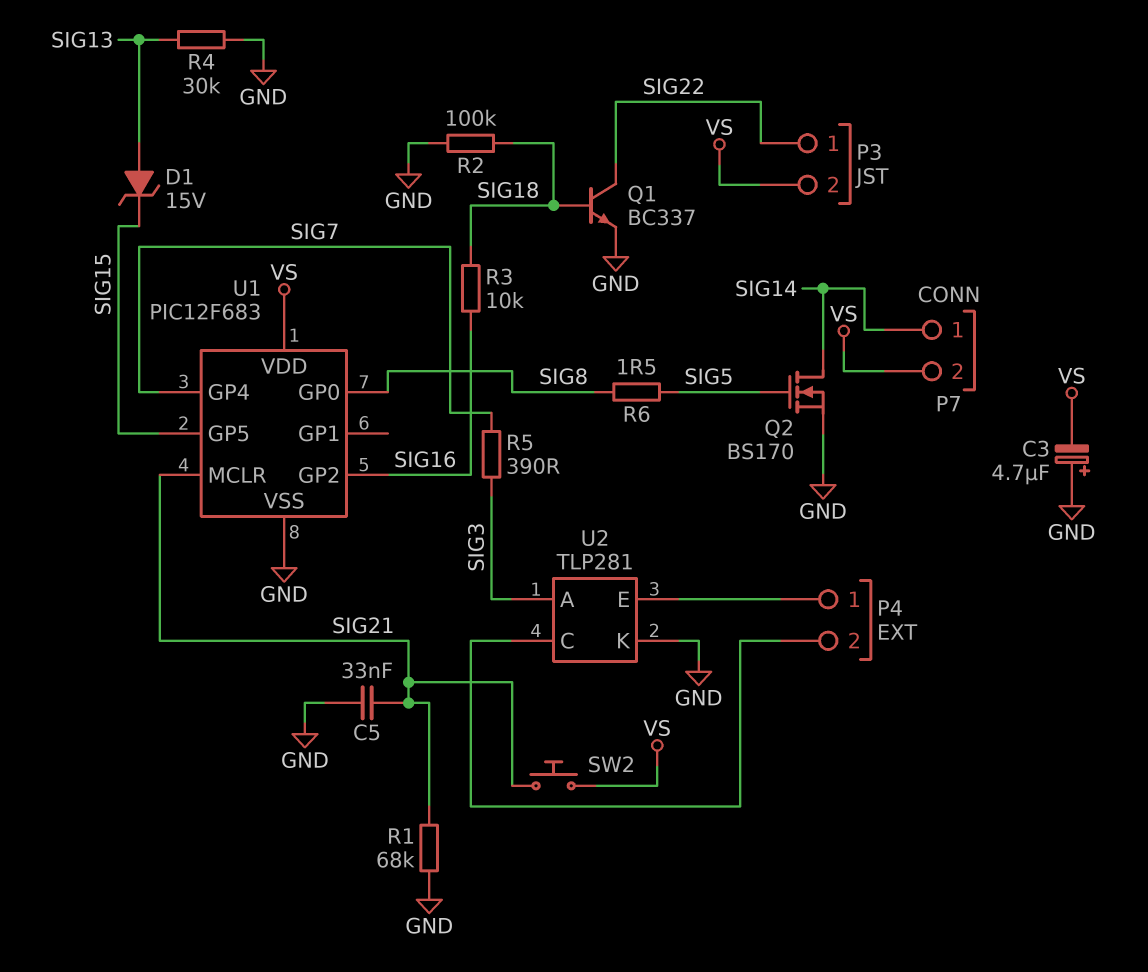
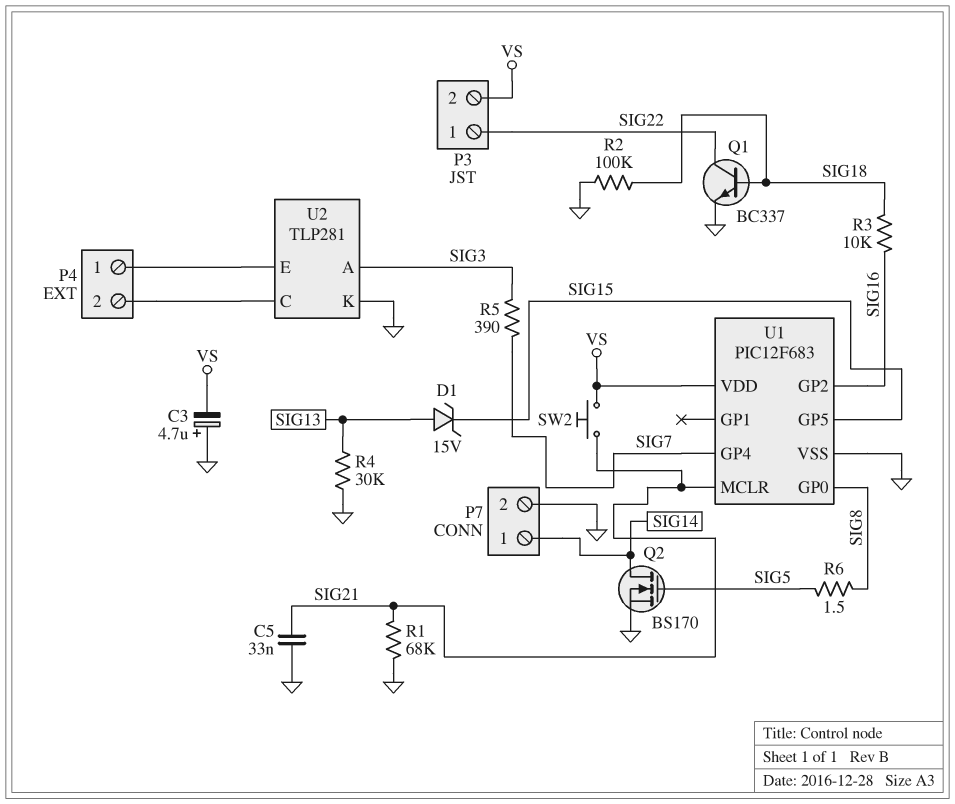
P7 pin 2: VS -> GND

